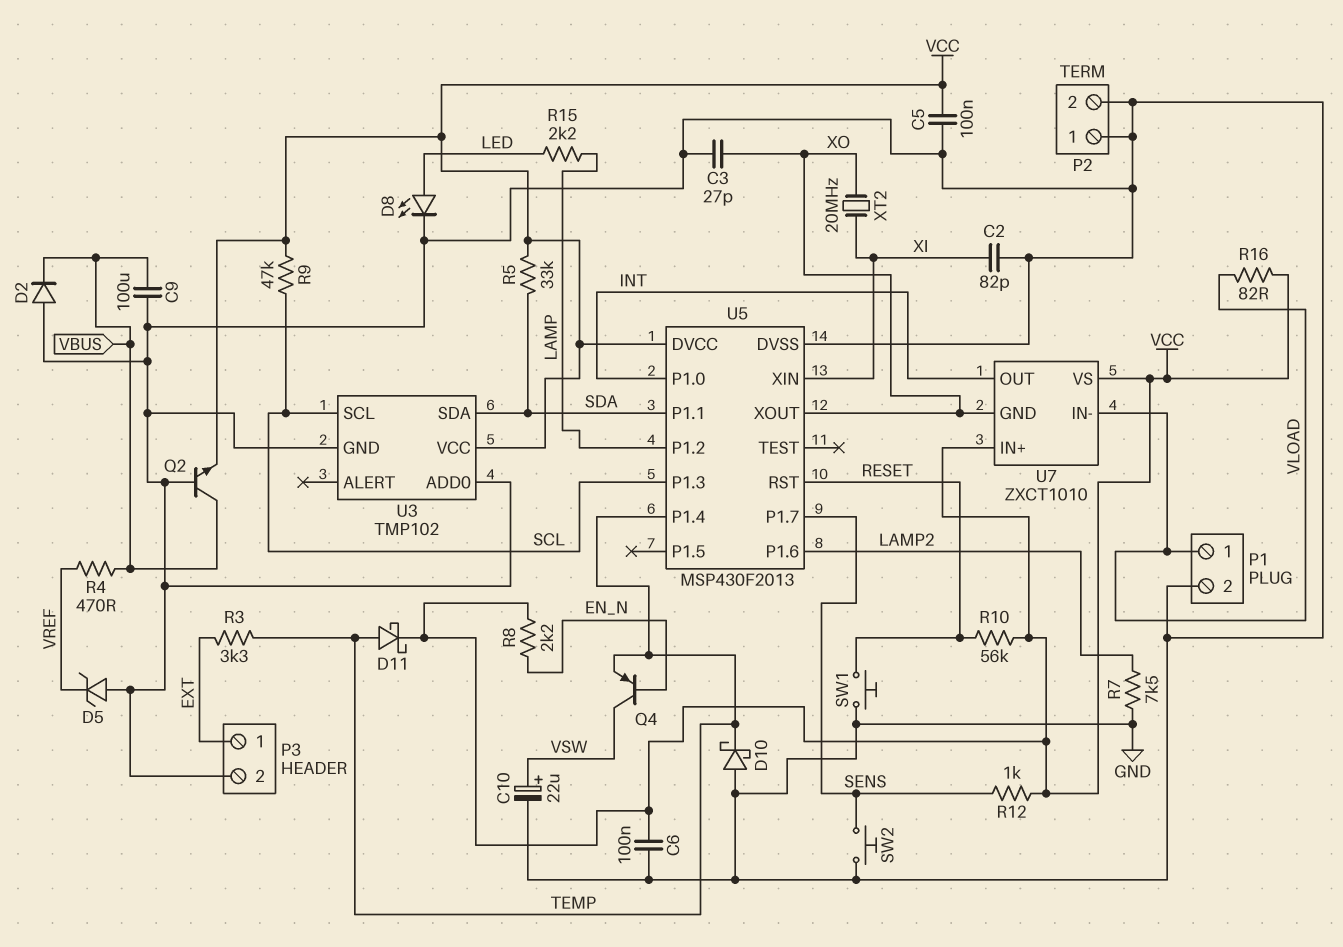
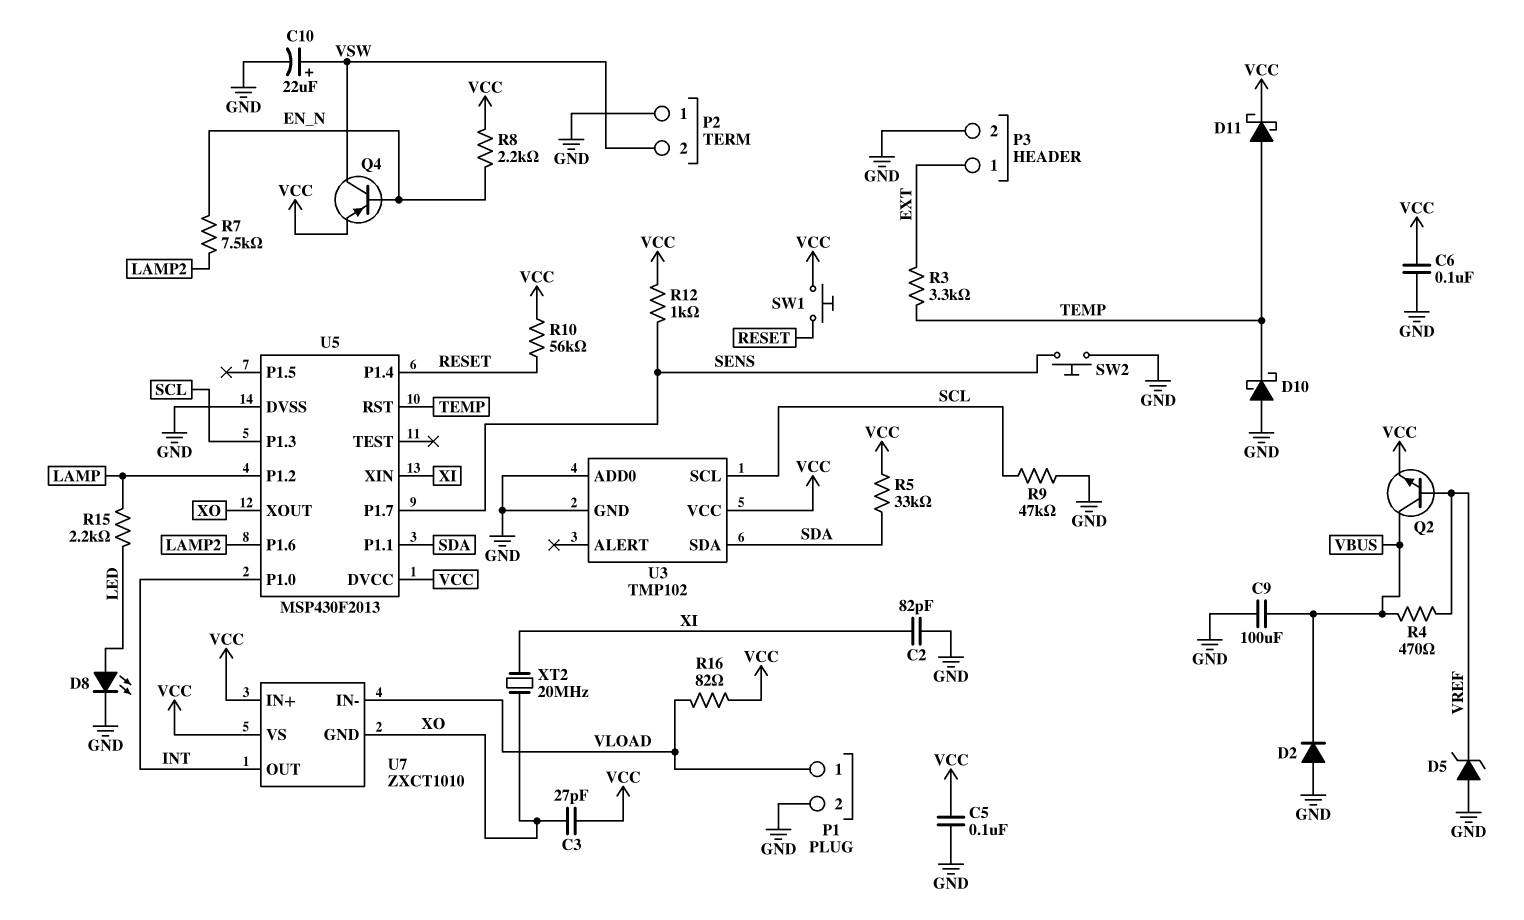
C3: 27pF (GND, XO) -> 27pF (VCC, XO)
P2 pin 2: GND -> VSW
Q2: NPN (B GND, C VBUS, E VCC) -> NPN (B VREF, C VBUS, E VCC)
Q4: PNP (B EN_N, C VSW, E TEMP) -> PNP (B EN_N, C VSW, E VCC)
R7: 7.5k (GND, LAMP2) -> 7.5k (EN_N, LAMP2)
R9: 47k (SCL, VCC) -> 47k (GND, SCL)
SW1: button (GND, RESET) -> button (RESET, VCC)
U5 pin P1.4: TEMP -> RESET
U5 pin RST: RESET -> TEMP

